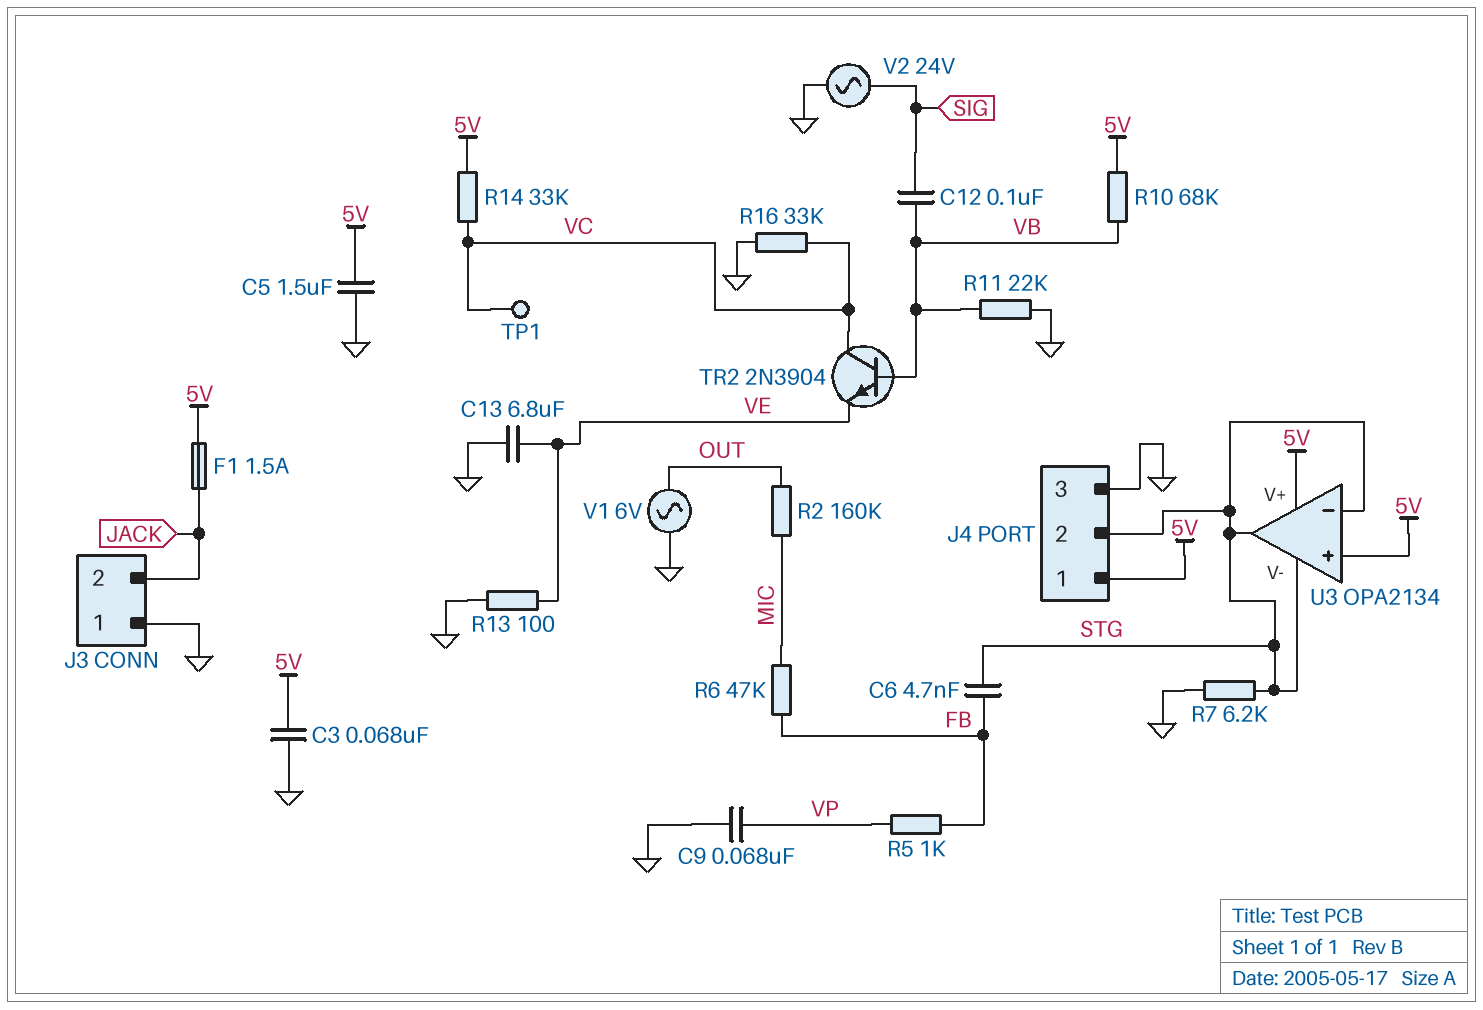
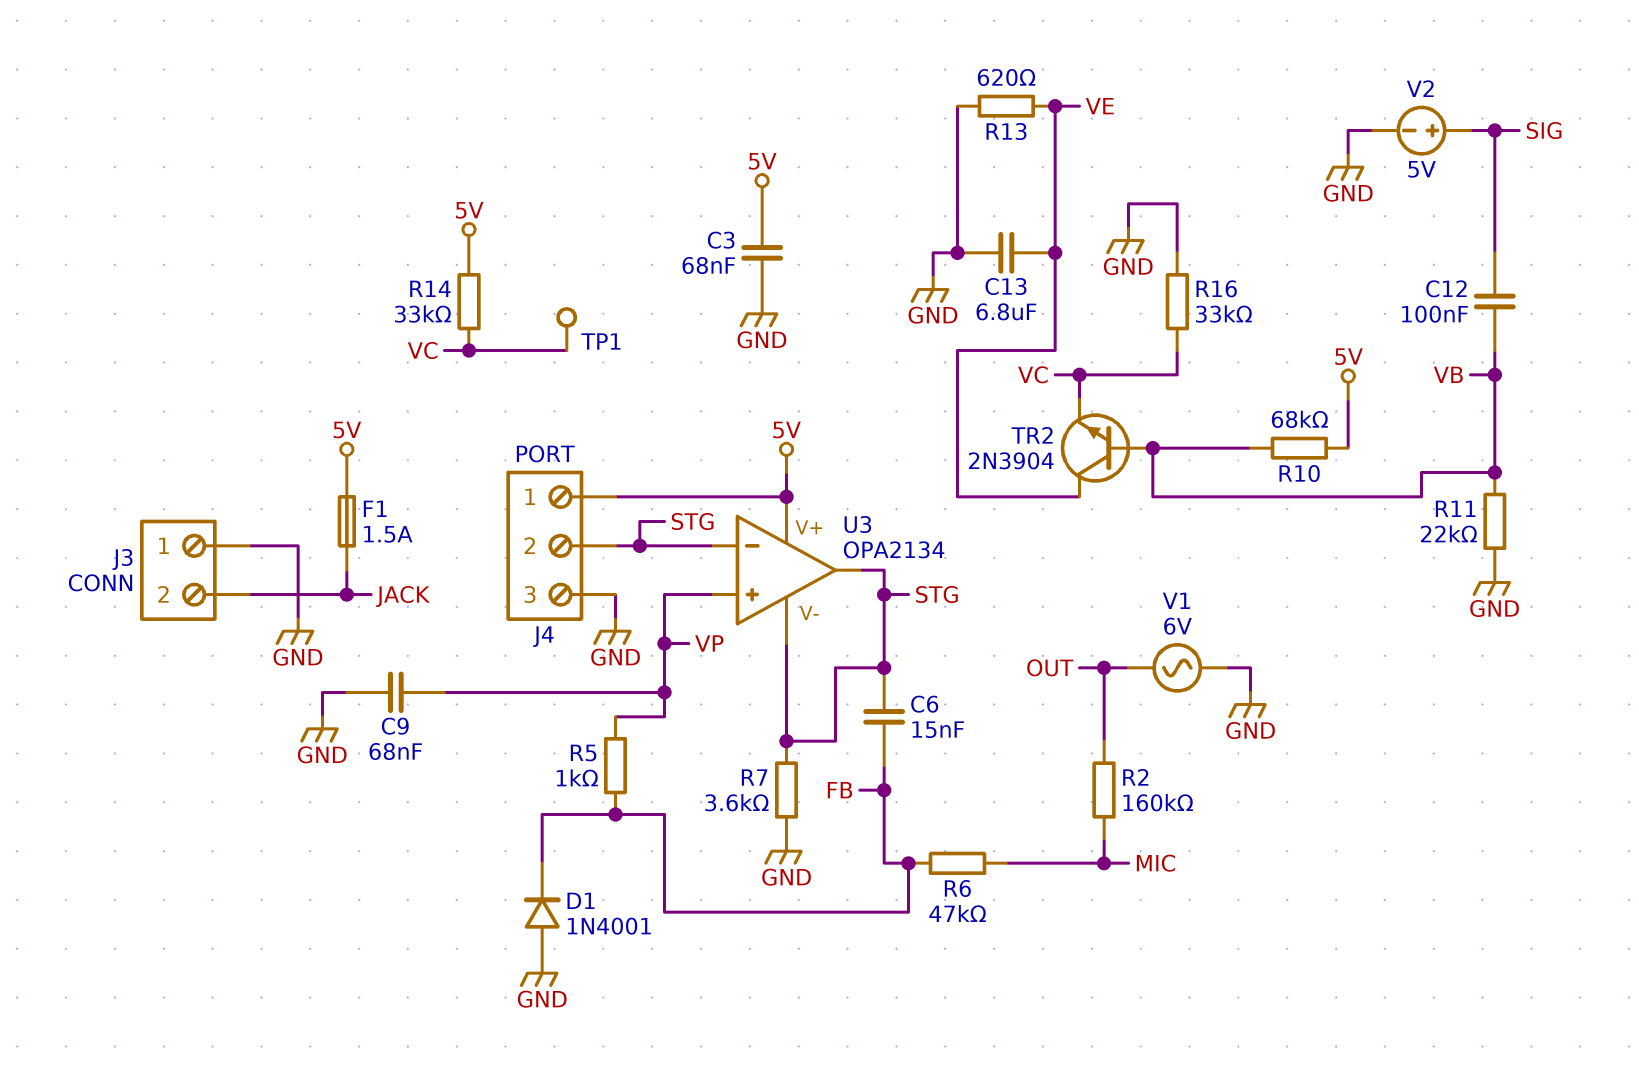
C5: 1.5uF (5V, GND) -> none
C6: 4.7nF (FB, STG) -> 15nF (FB, STG)
D1: none -> diode 1N4001 (A GND, K FB)
R7: 6.2k (GND, STG) -> 3.6k (GND, STG)
R13: 100 (GND, VE) -> 620 (GND, VE)
TR2: NPN 2N3904 (B VB, C VC, E VE) -> NPN 2N3904 (B VB, C VE, E VC)
U3 pin in+: 5V -> VP
V2: AC 24V (GND, SIG) -> 5V (plus SIG, minus GND)

